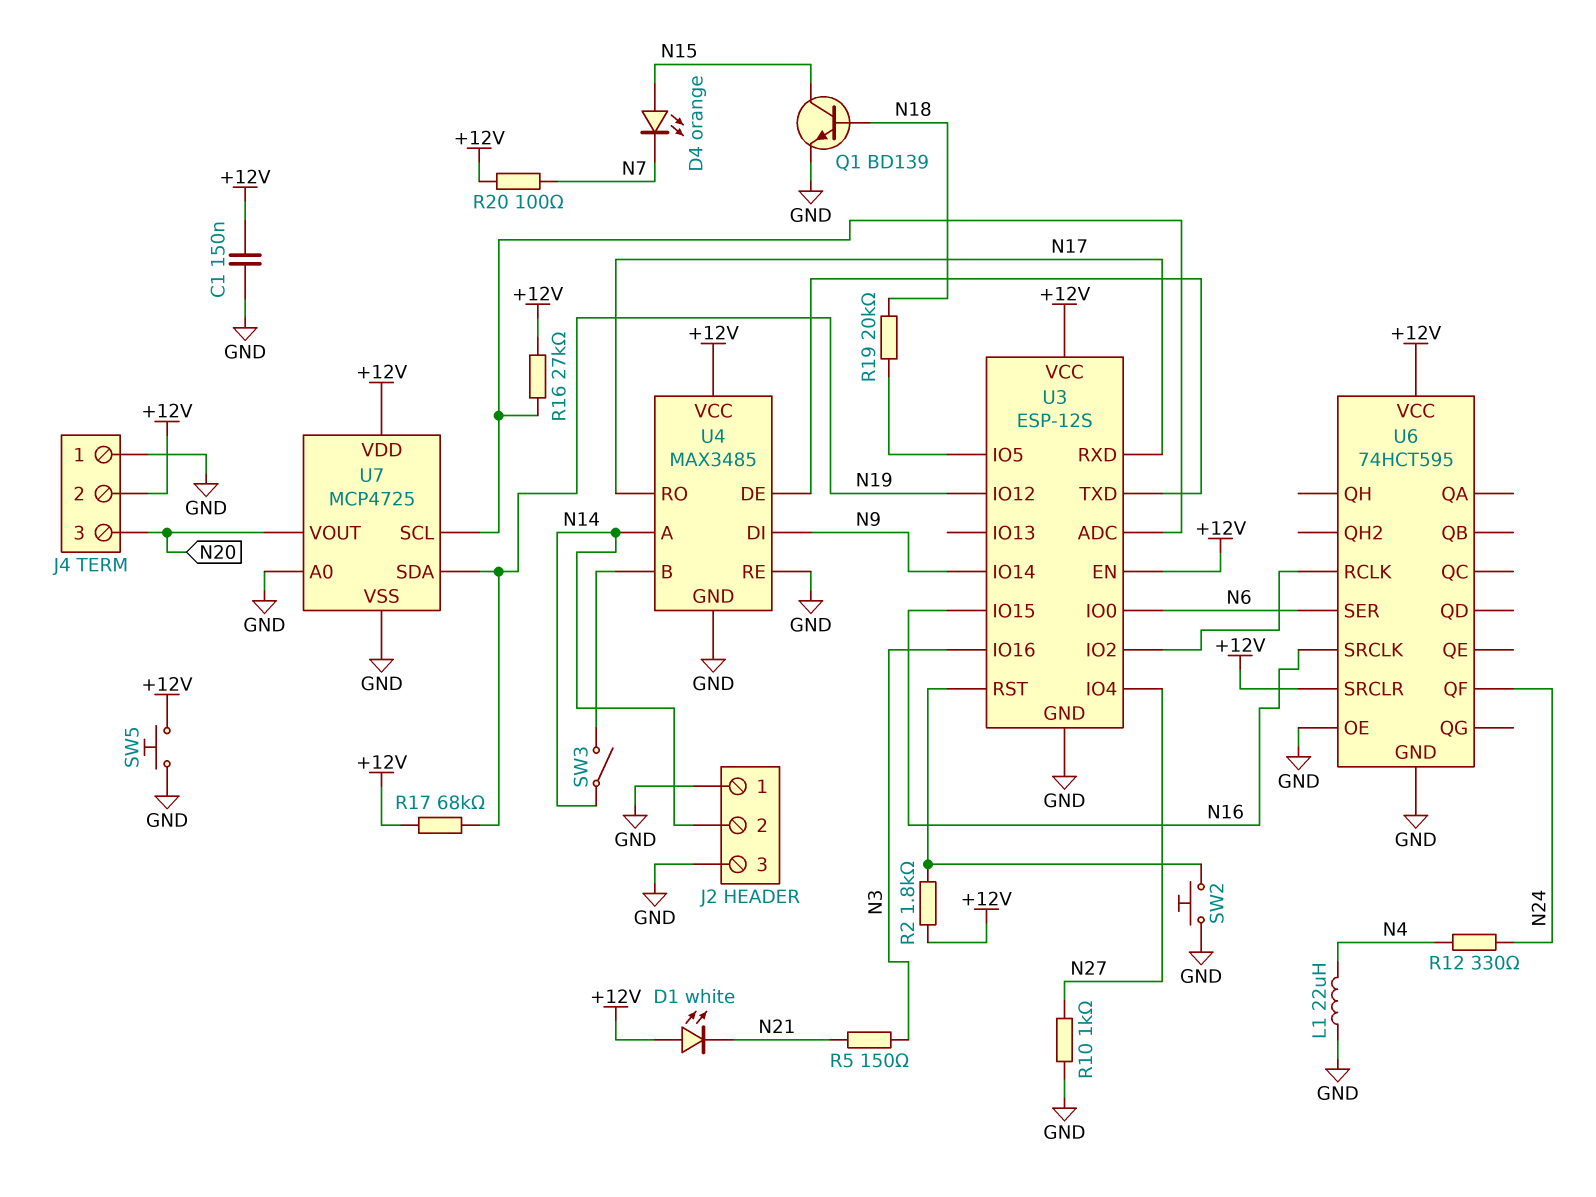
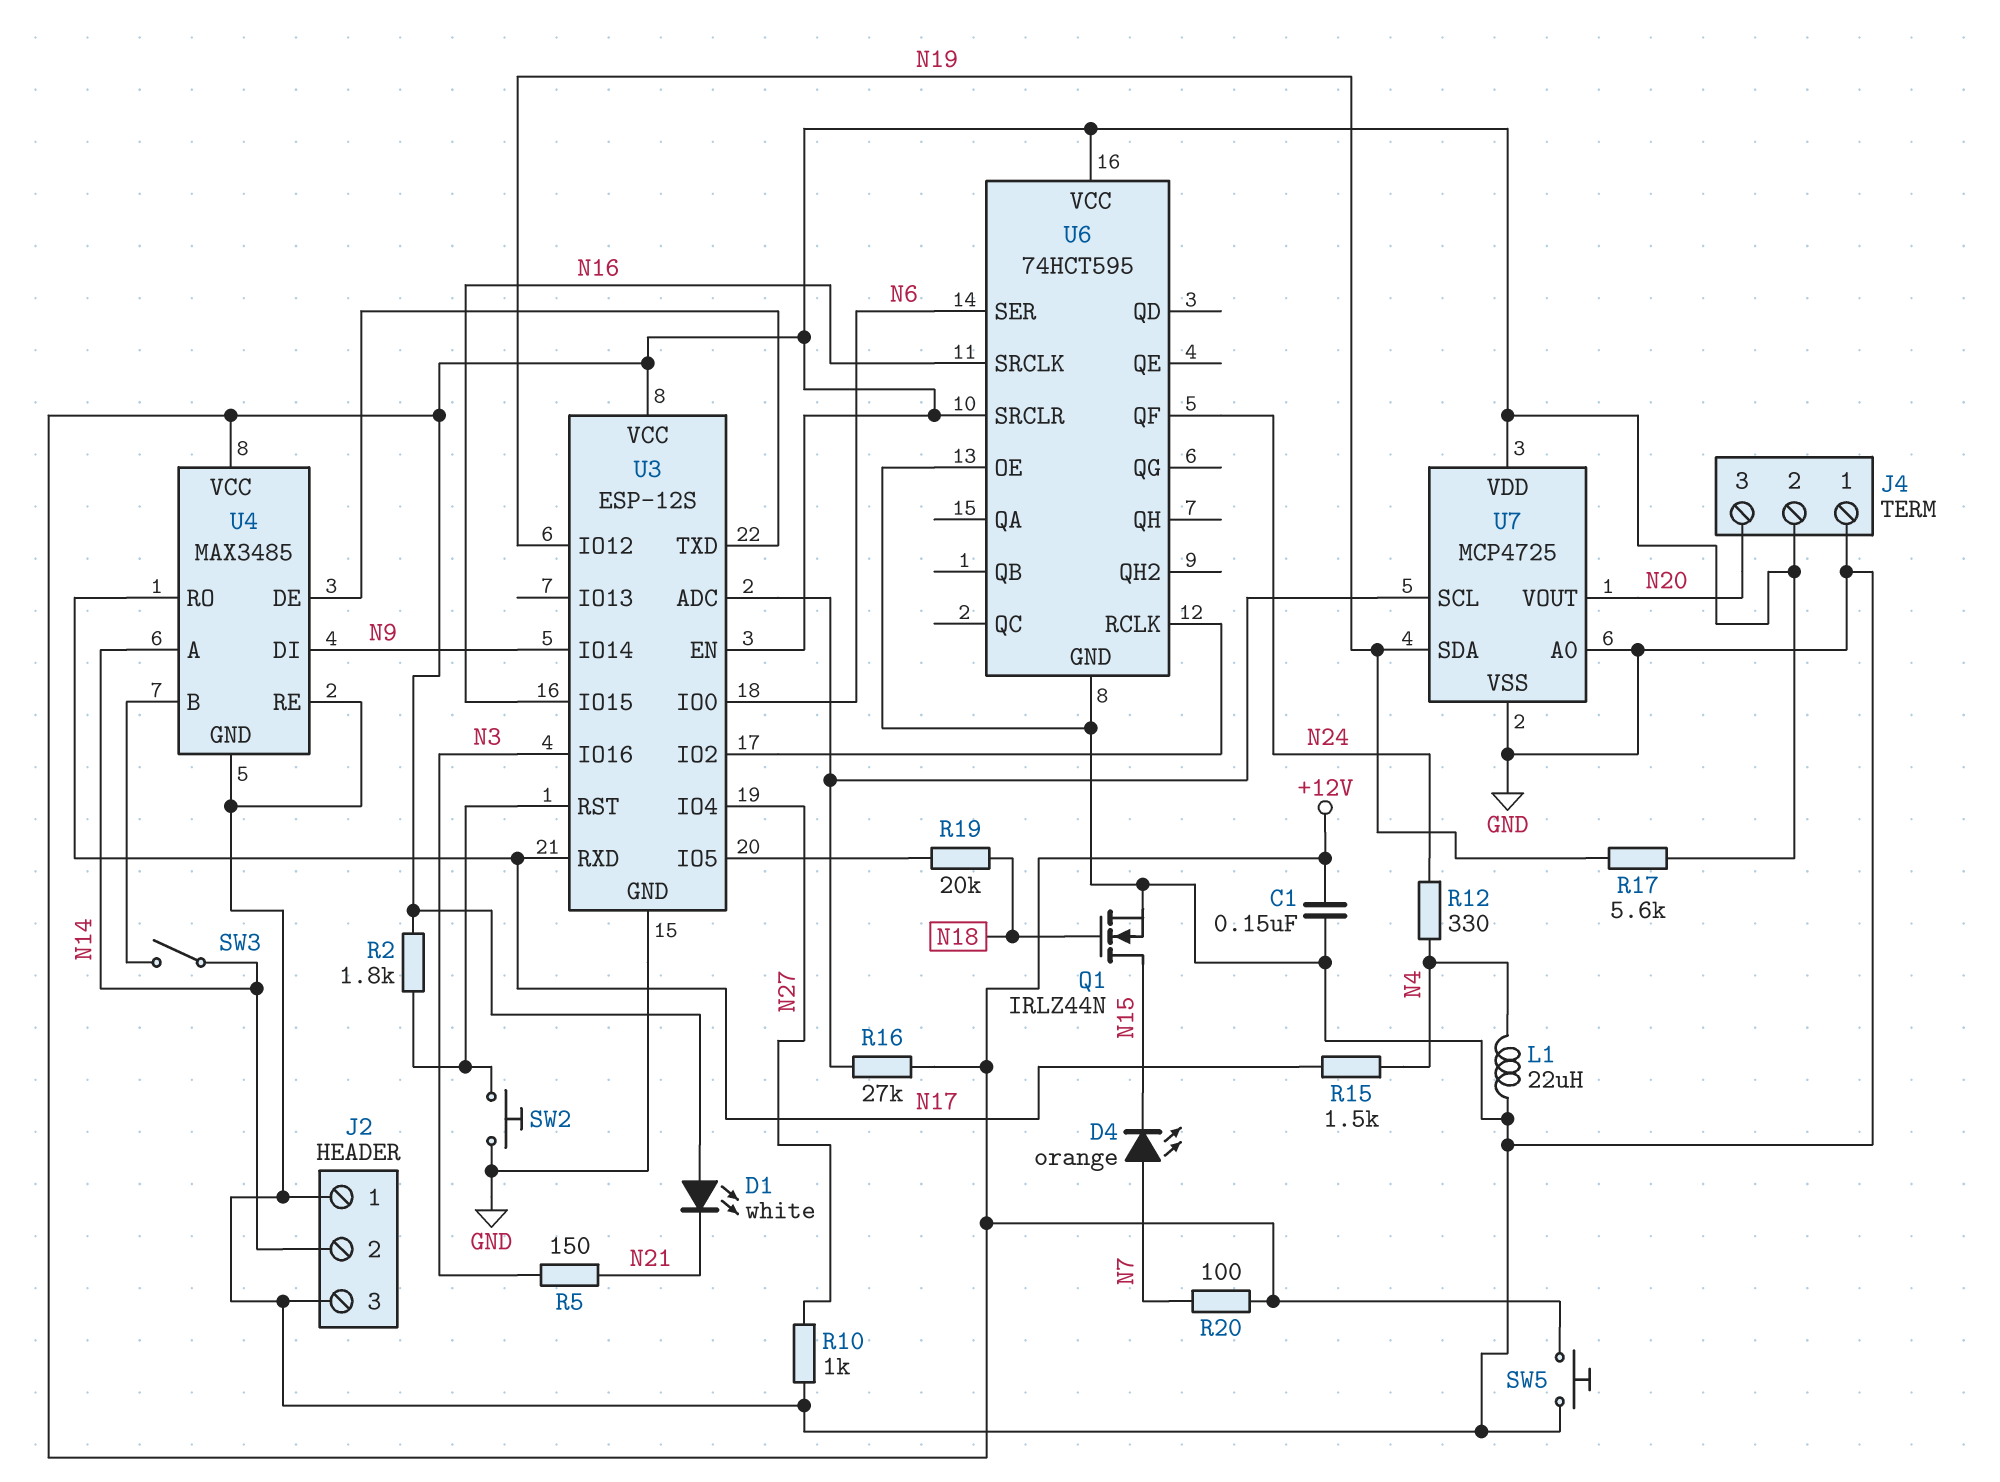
D4: LED orange (A N15, K N7) -> LED orange (A N7, K N15)
Q1: NPN BD139 (B N18, C N15, E GND) -> NMOS IRLZ44N (G N18, D N15, S GND)
R15: none -> 1.5k (N4, N17)
R17: 68k (+12V, N19) -> 5.6k (+12V, N19)

